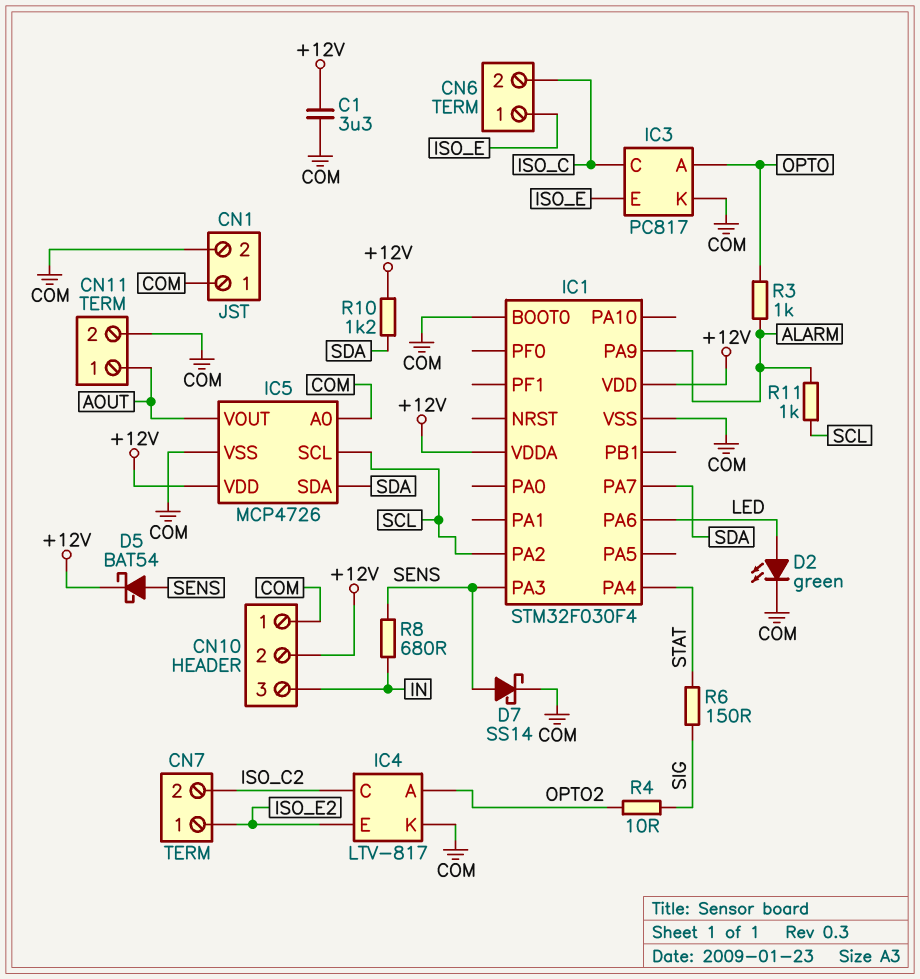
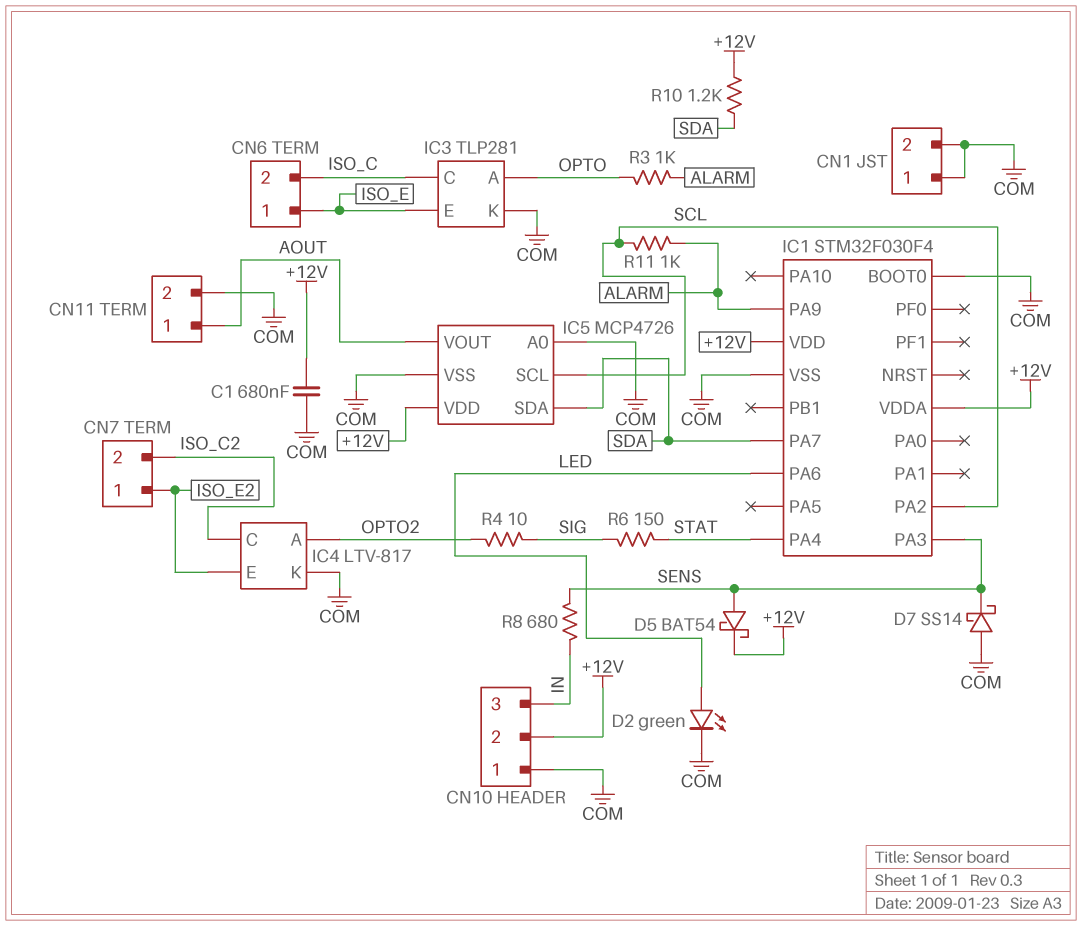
C1: 3.3uF (+12V, COM) -> 680nF (+12V, COM)
D7: schottky SS14 (A SENS, K COM) -> schottky SS14 (A COM, K SENS)
IC3: PC817 -> TLP281

